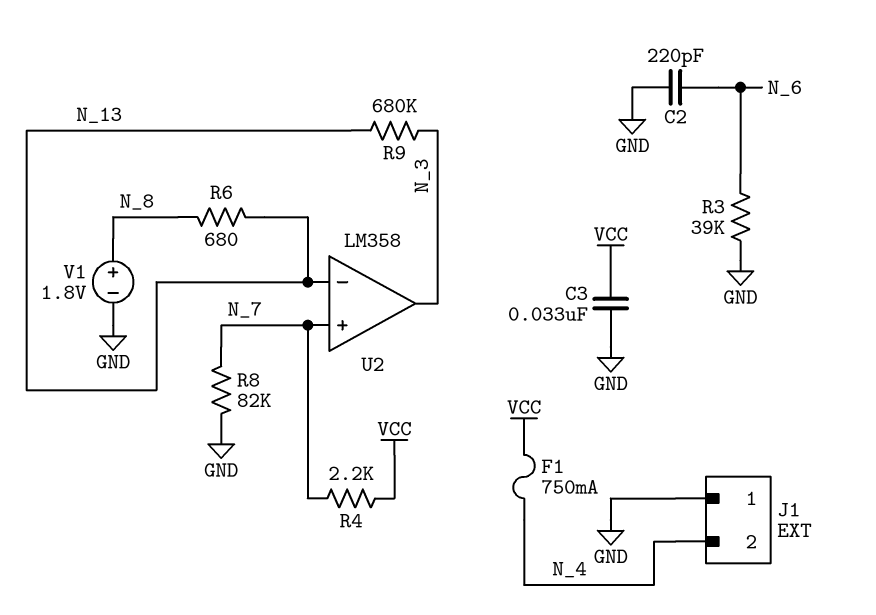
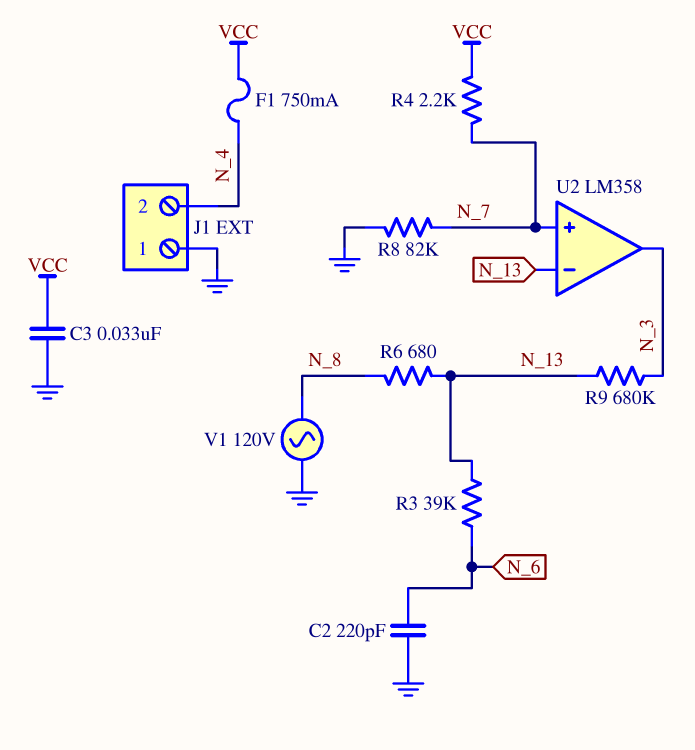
R3: 39k (GND, N_6) -> 39k (N_6, N_13)
V1: 1.8V (plus N_8, minus GND) -> AC 120V (GND, N_8)

